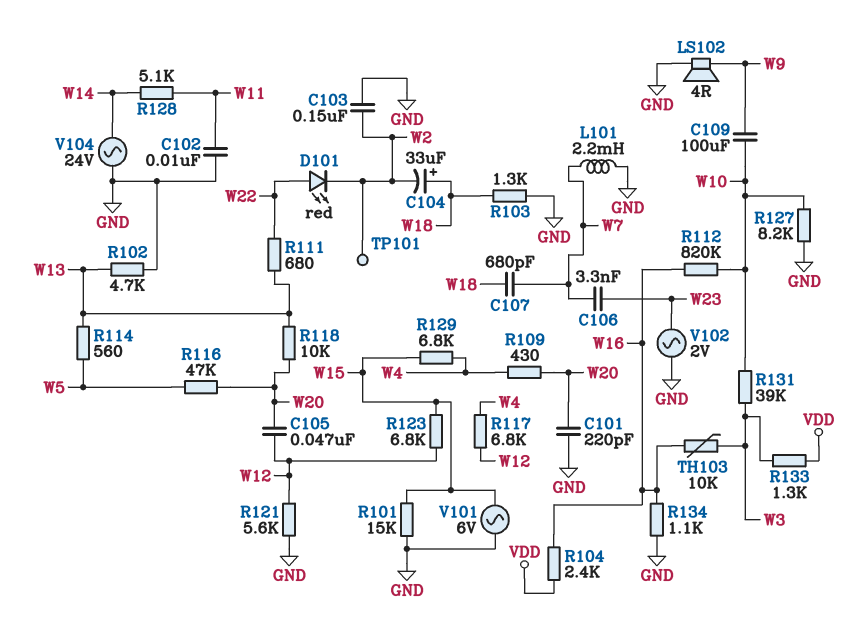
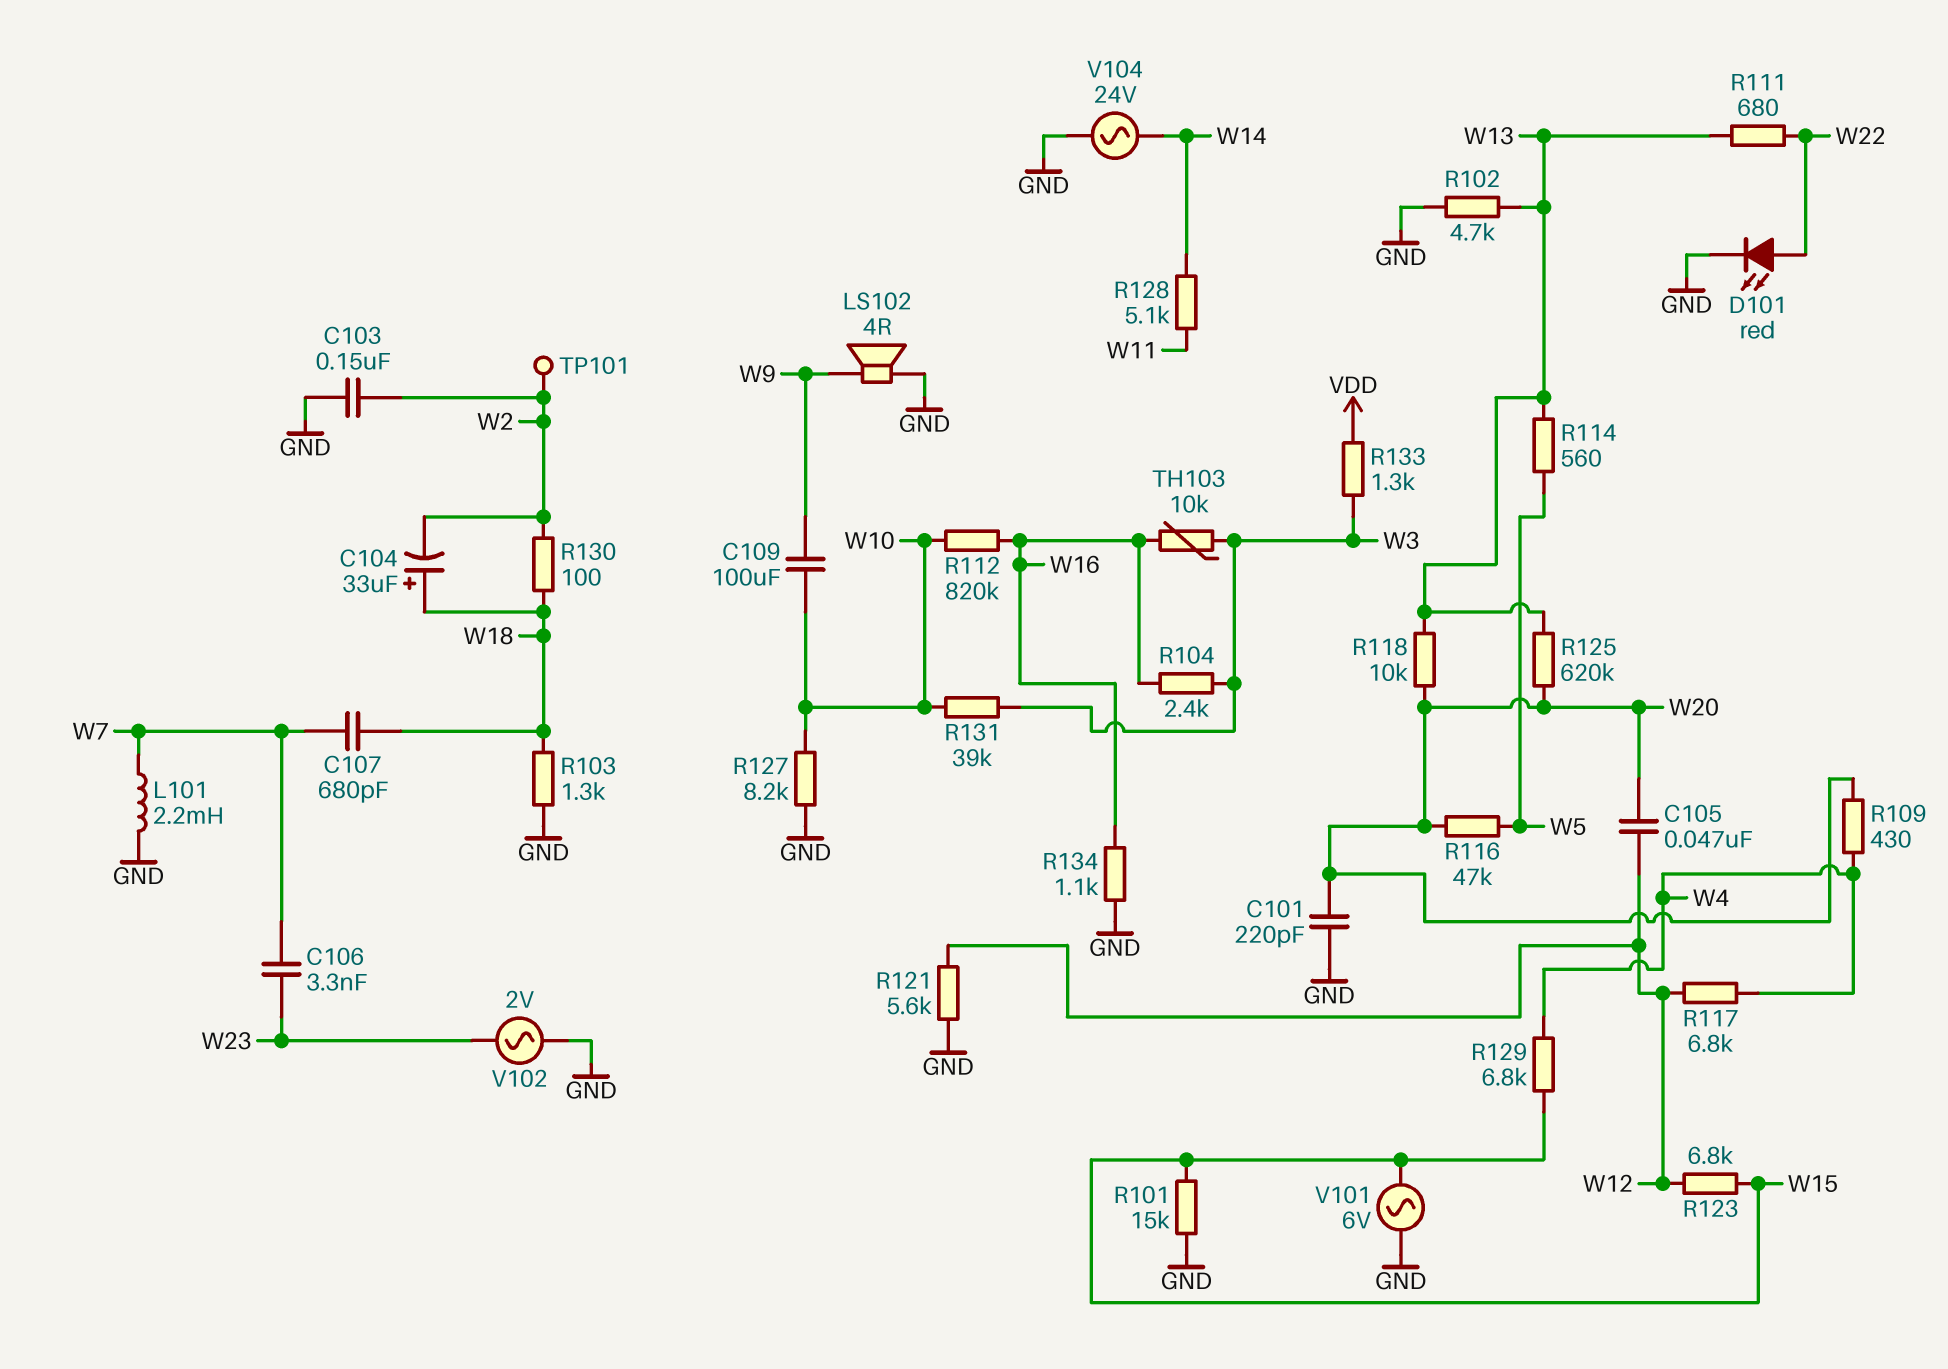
C102: 10nF (GND, W11) -> none
D101: LED red (A W22, K W2) -> LED red (A W22, K GND)
R104: 2.4k (VDD, W16) -> 2.4k (W3, W16)
R125: none -> 620k (W13, W20)
R130: none -> 100 (W2, W18)

